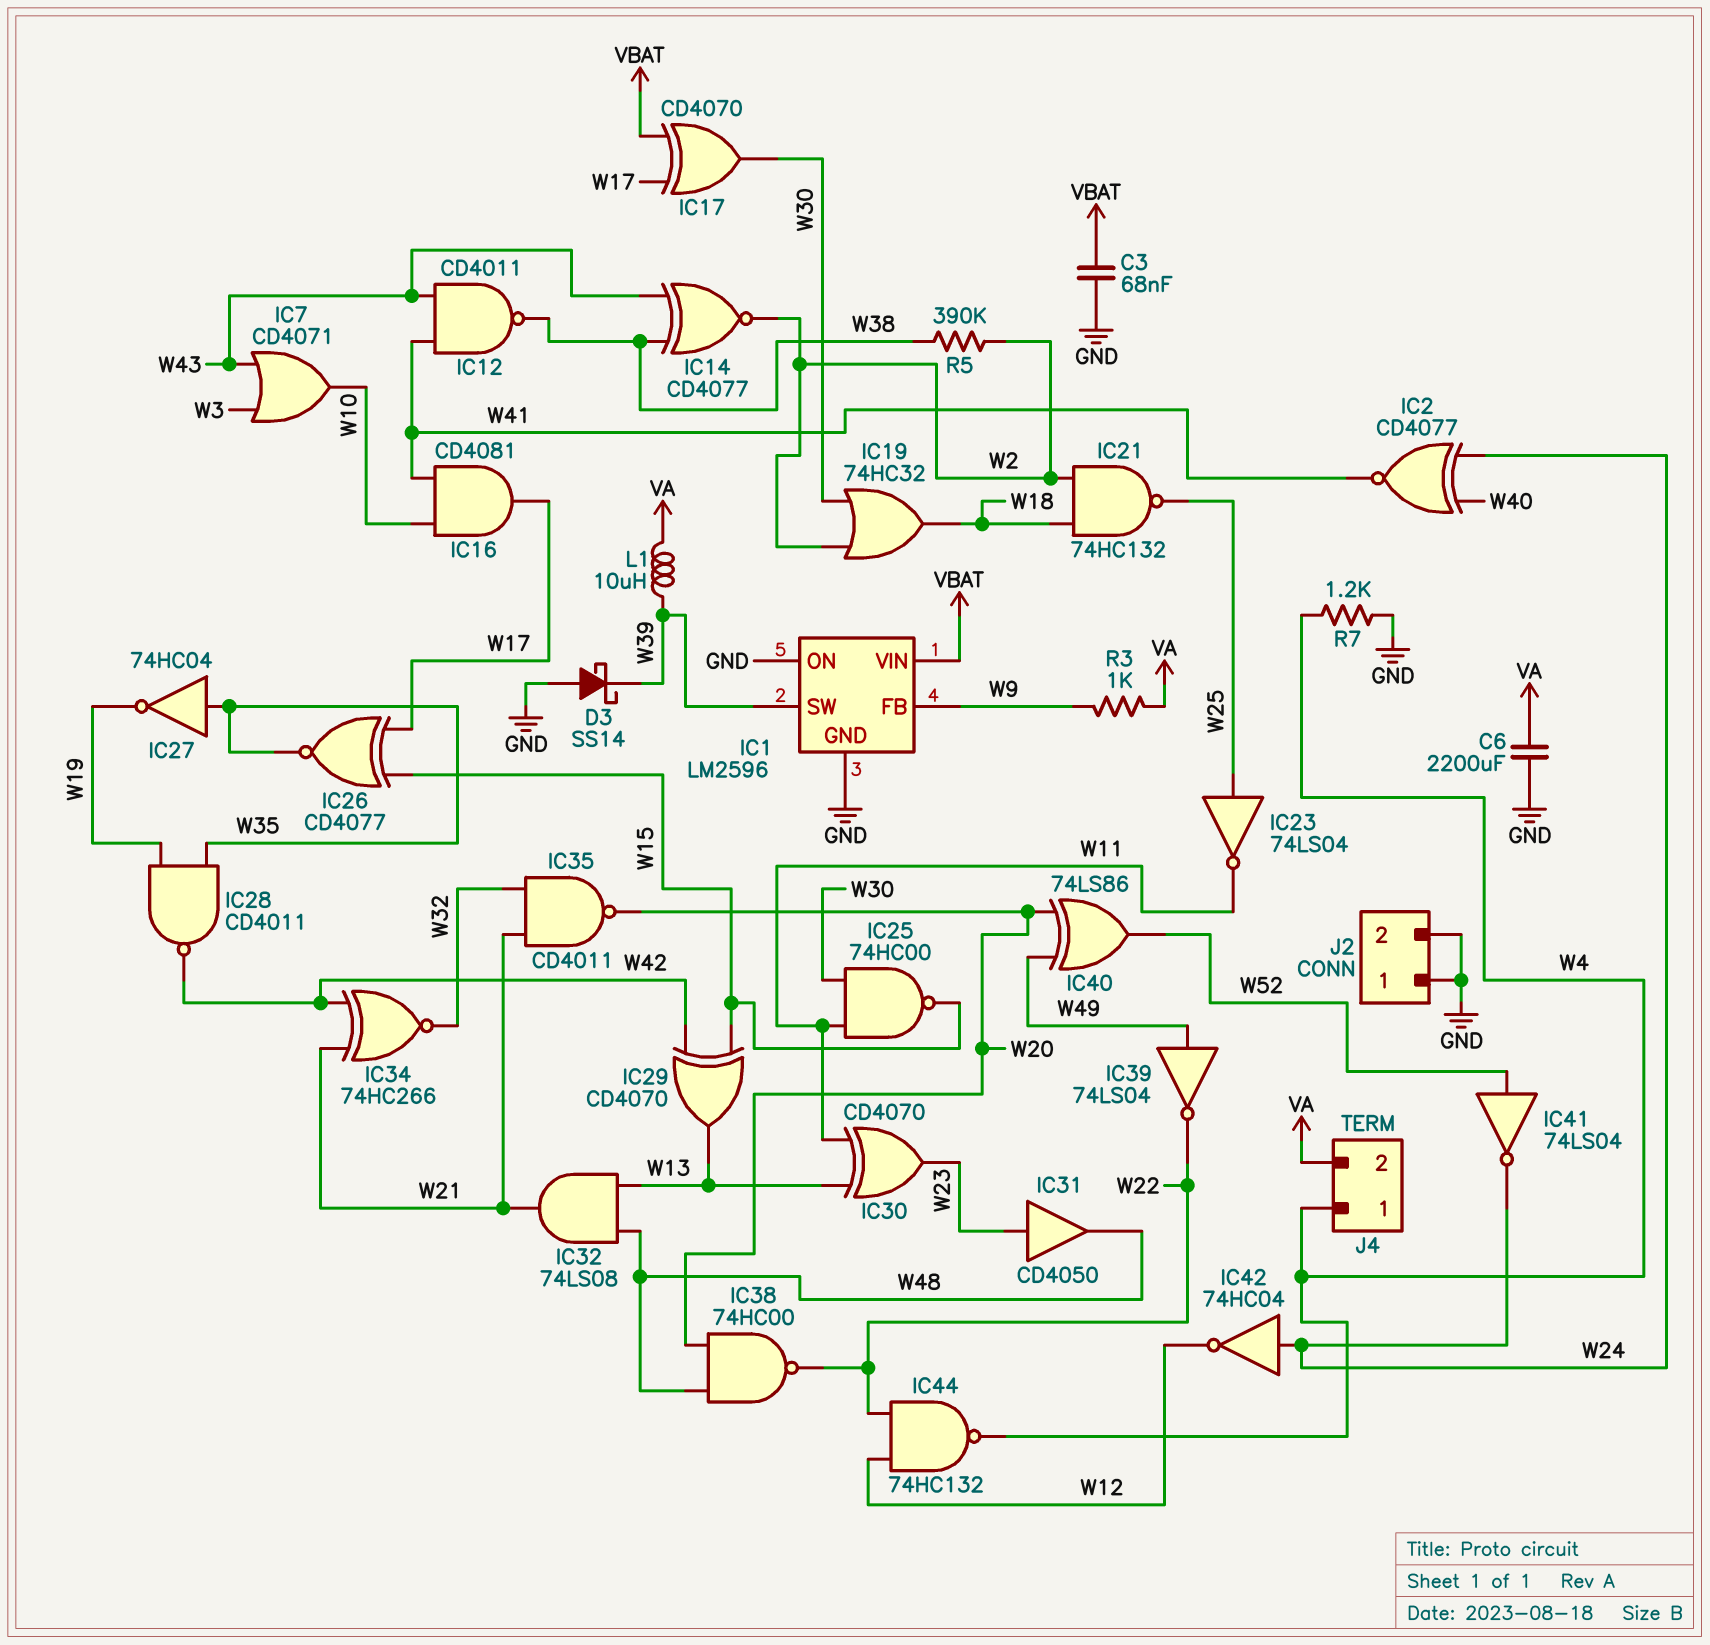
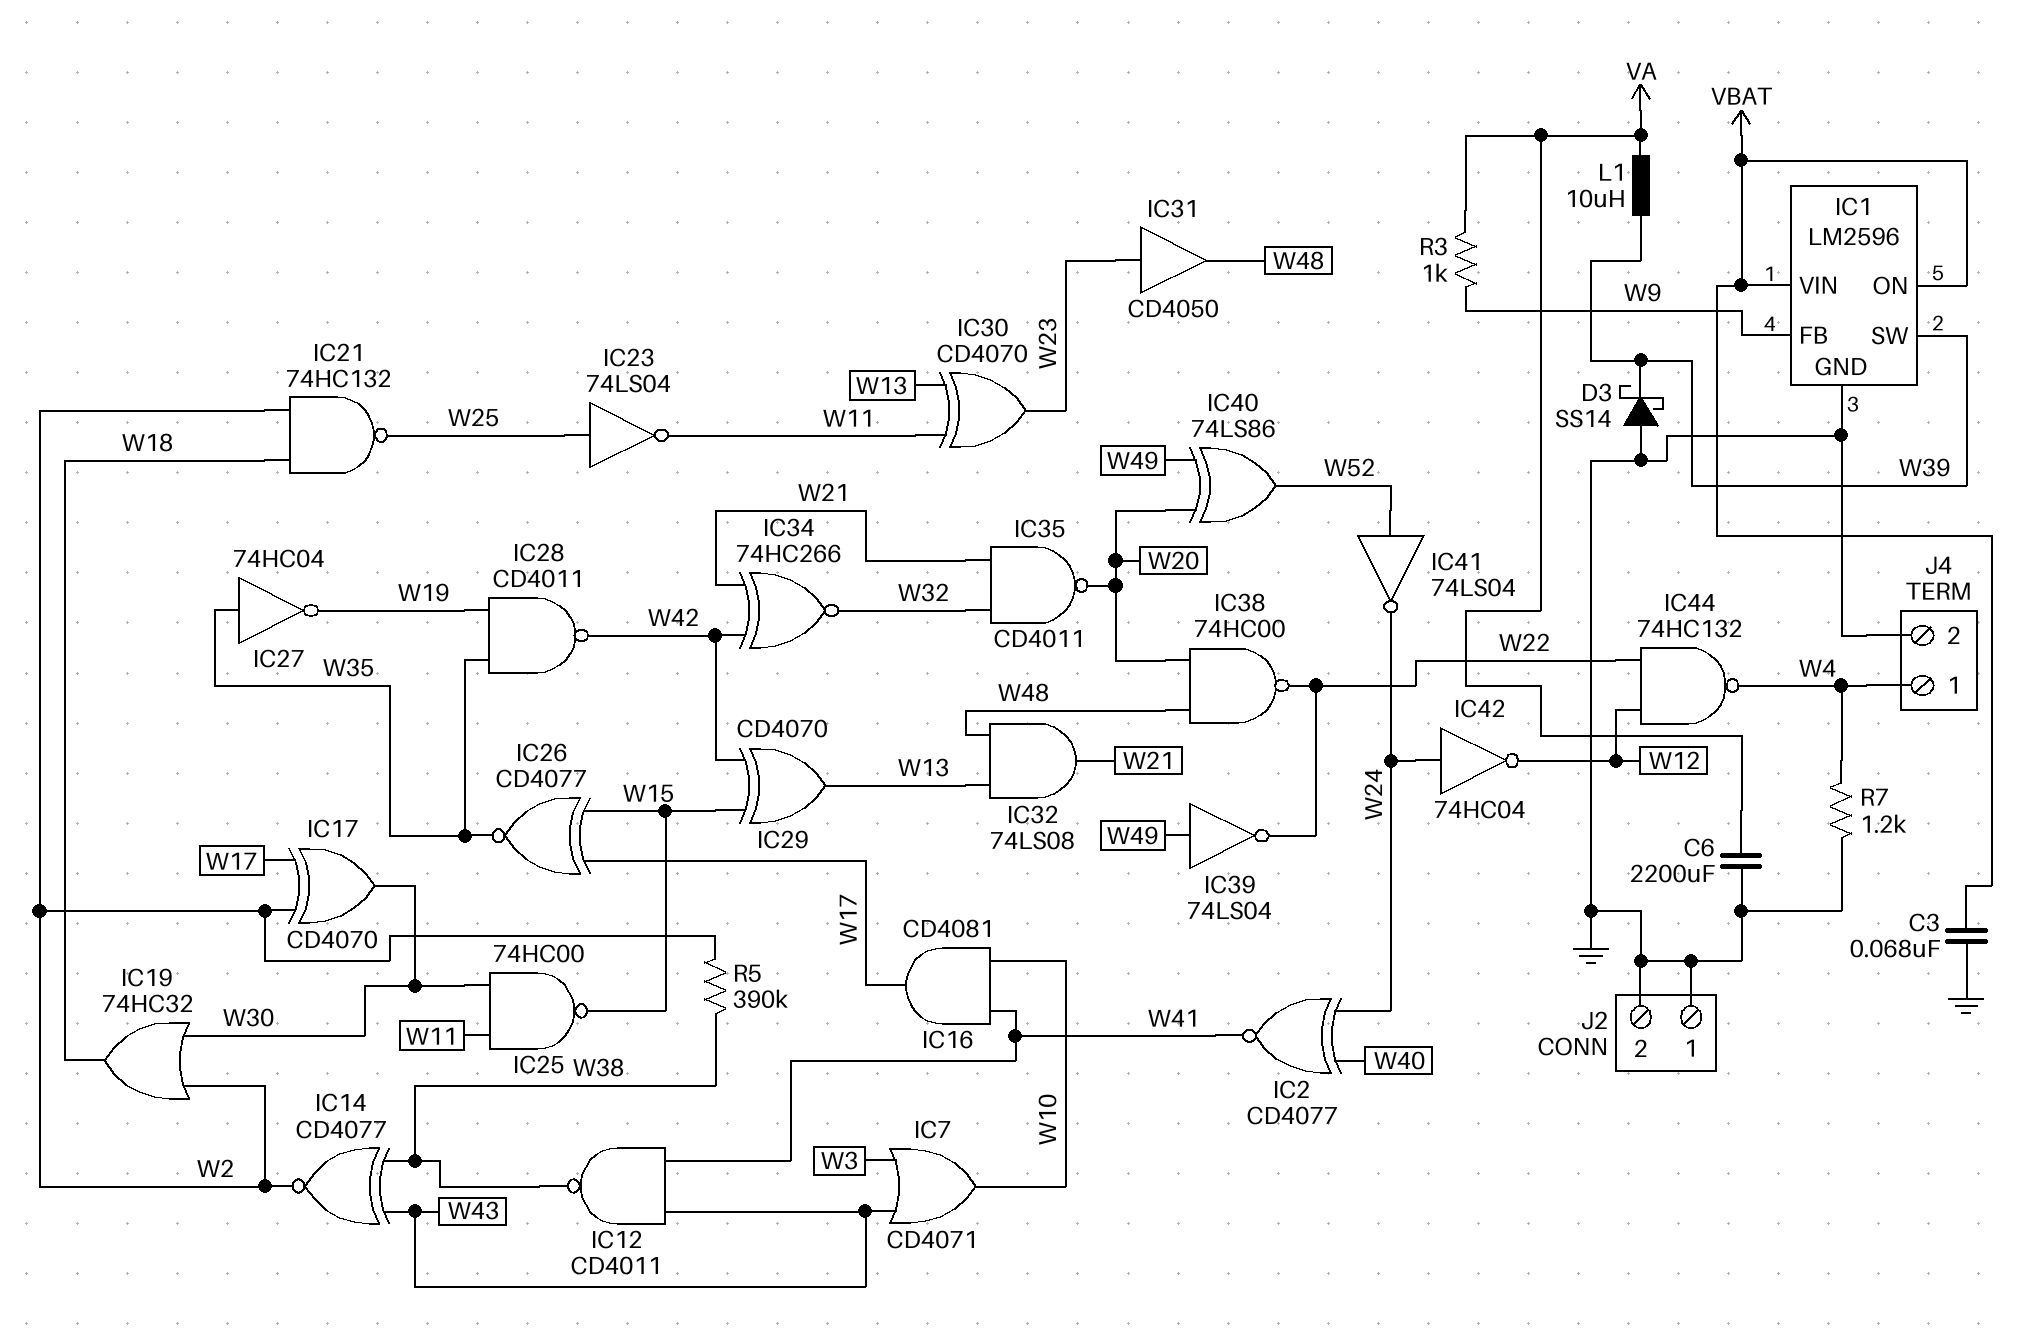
IC1 pin ON: GND -> VBAT
IC17: XOR CD4070 (in VBAT, in W17, out W30) -> XOR CD4070 (in W2, in W17, out W30)
J4 pin 2: VA -> GND

